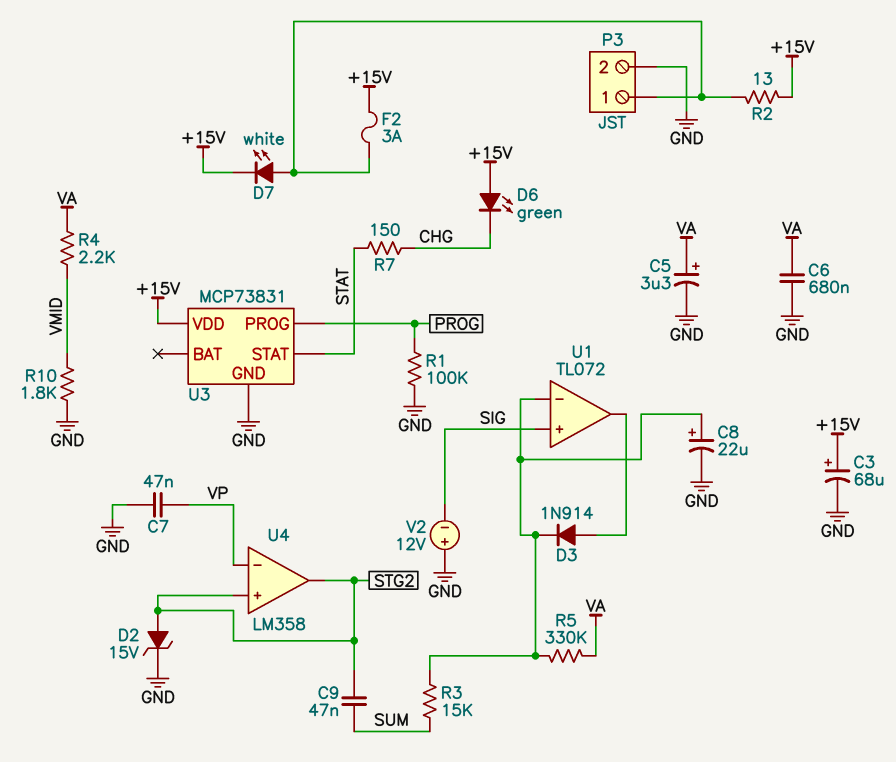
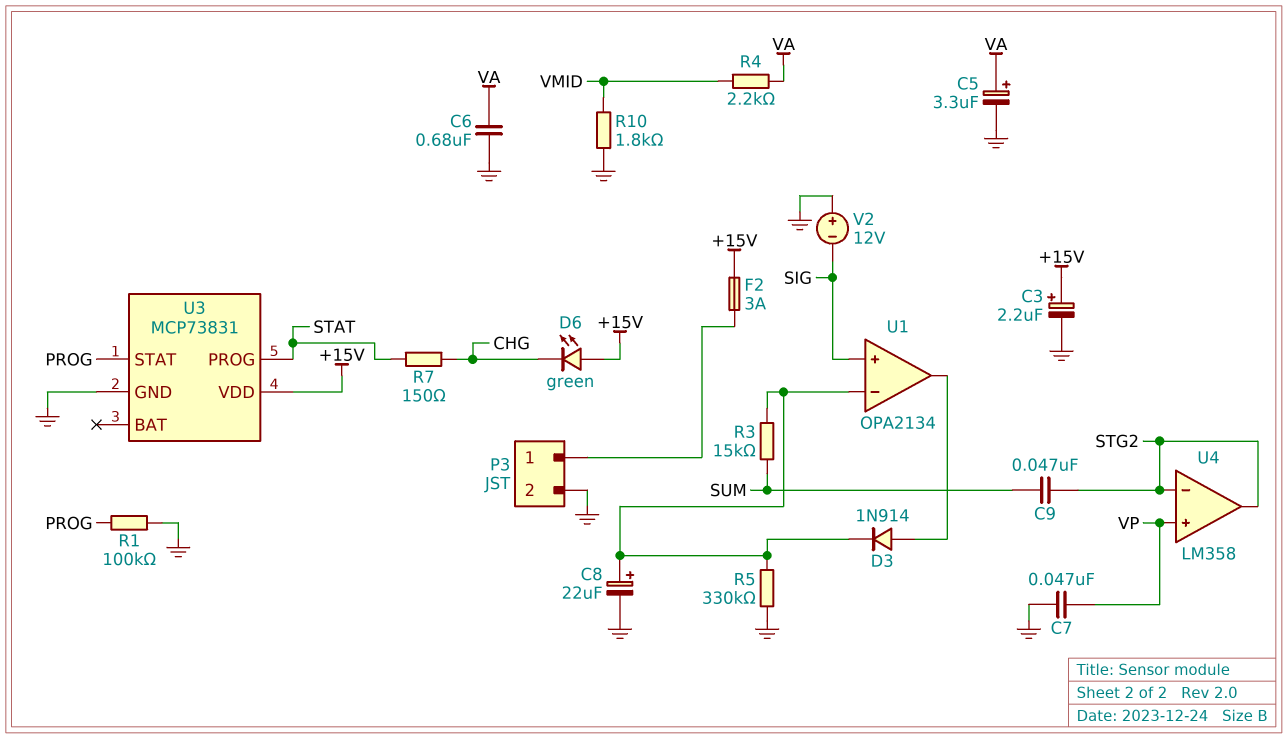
C3: 68uF (plus +15V, minus GND) -> 2.2uF (plus +15V, minus GND)
D2: zener 15V (A STG2, K GND) -> none
D7: LED white (A P3/1, K +15V) -> none
R2: 13 (+15V, P3/1) -> none
R5: 330k (U1/in-, VA) -> 330k (GND, U1/in-)
U1: TL072 -> OPA2134
U3 pin PROG: PROG -> STAT
U3 pin STAT: STAT -> PROG
U4 pin in+: STG2 -> VP
U4 pin in-: VP -> STG2

